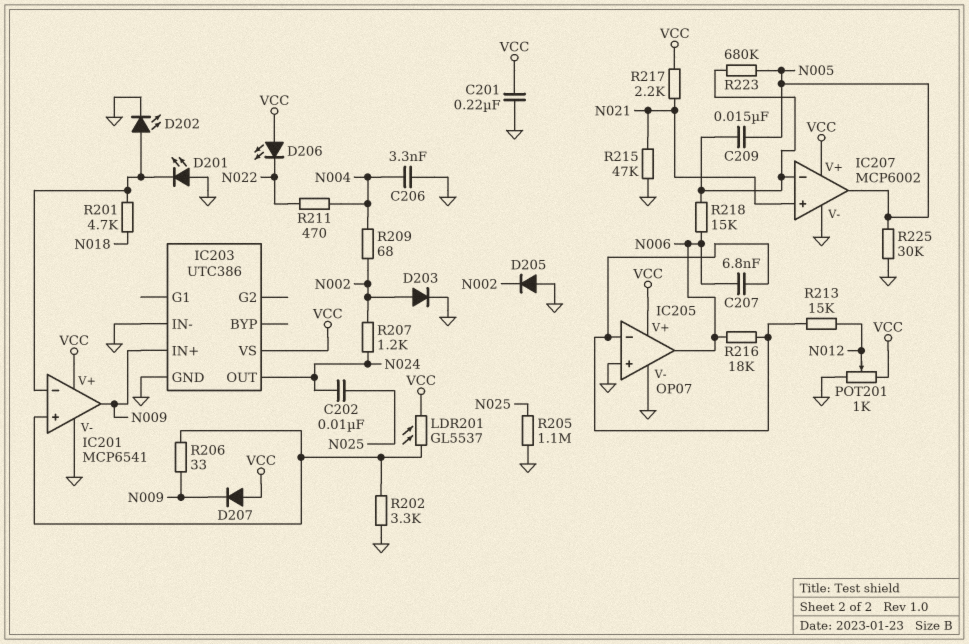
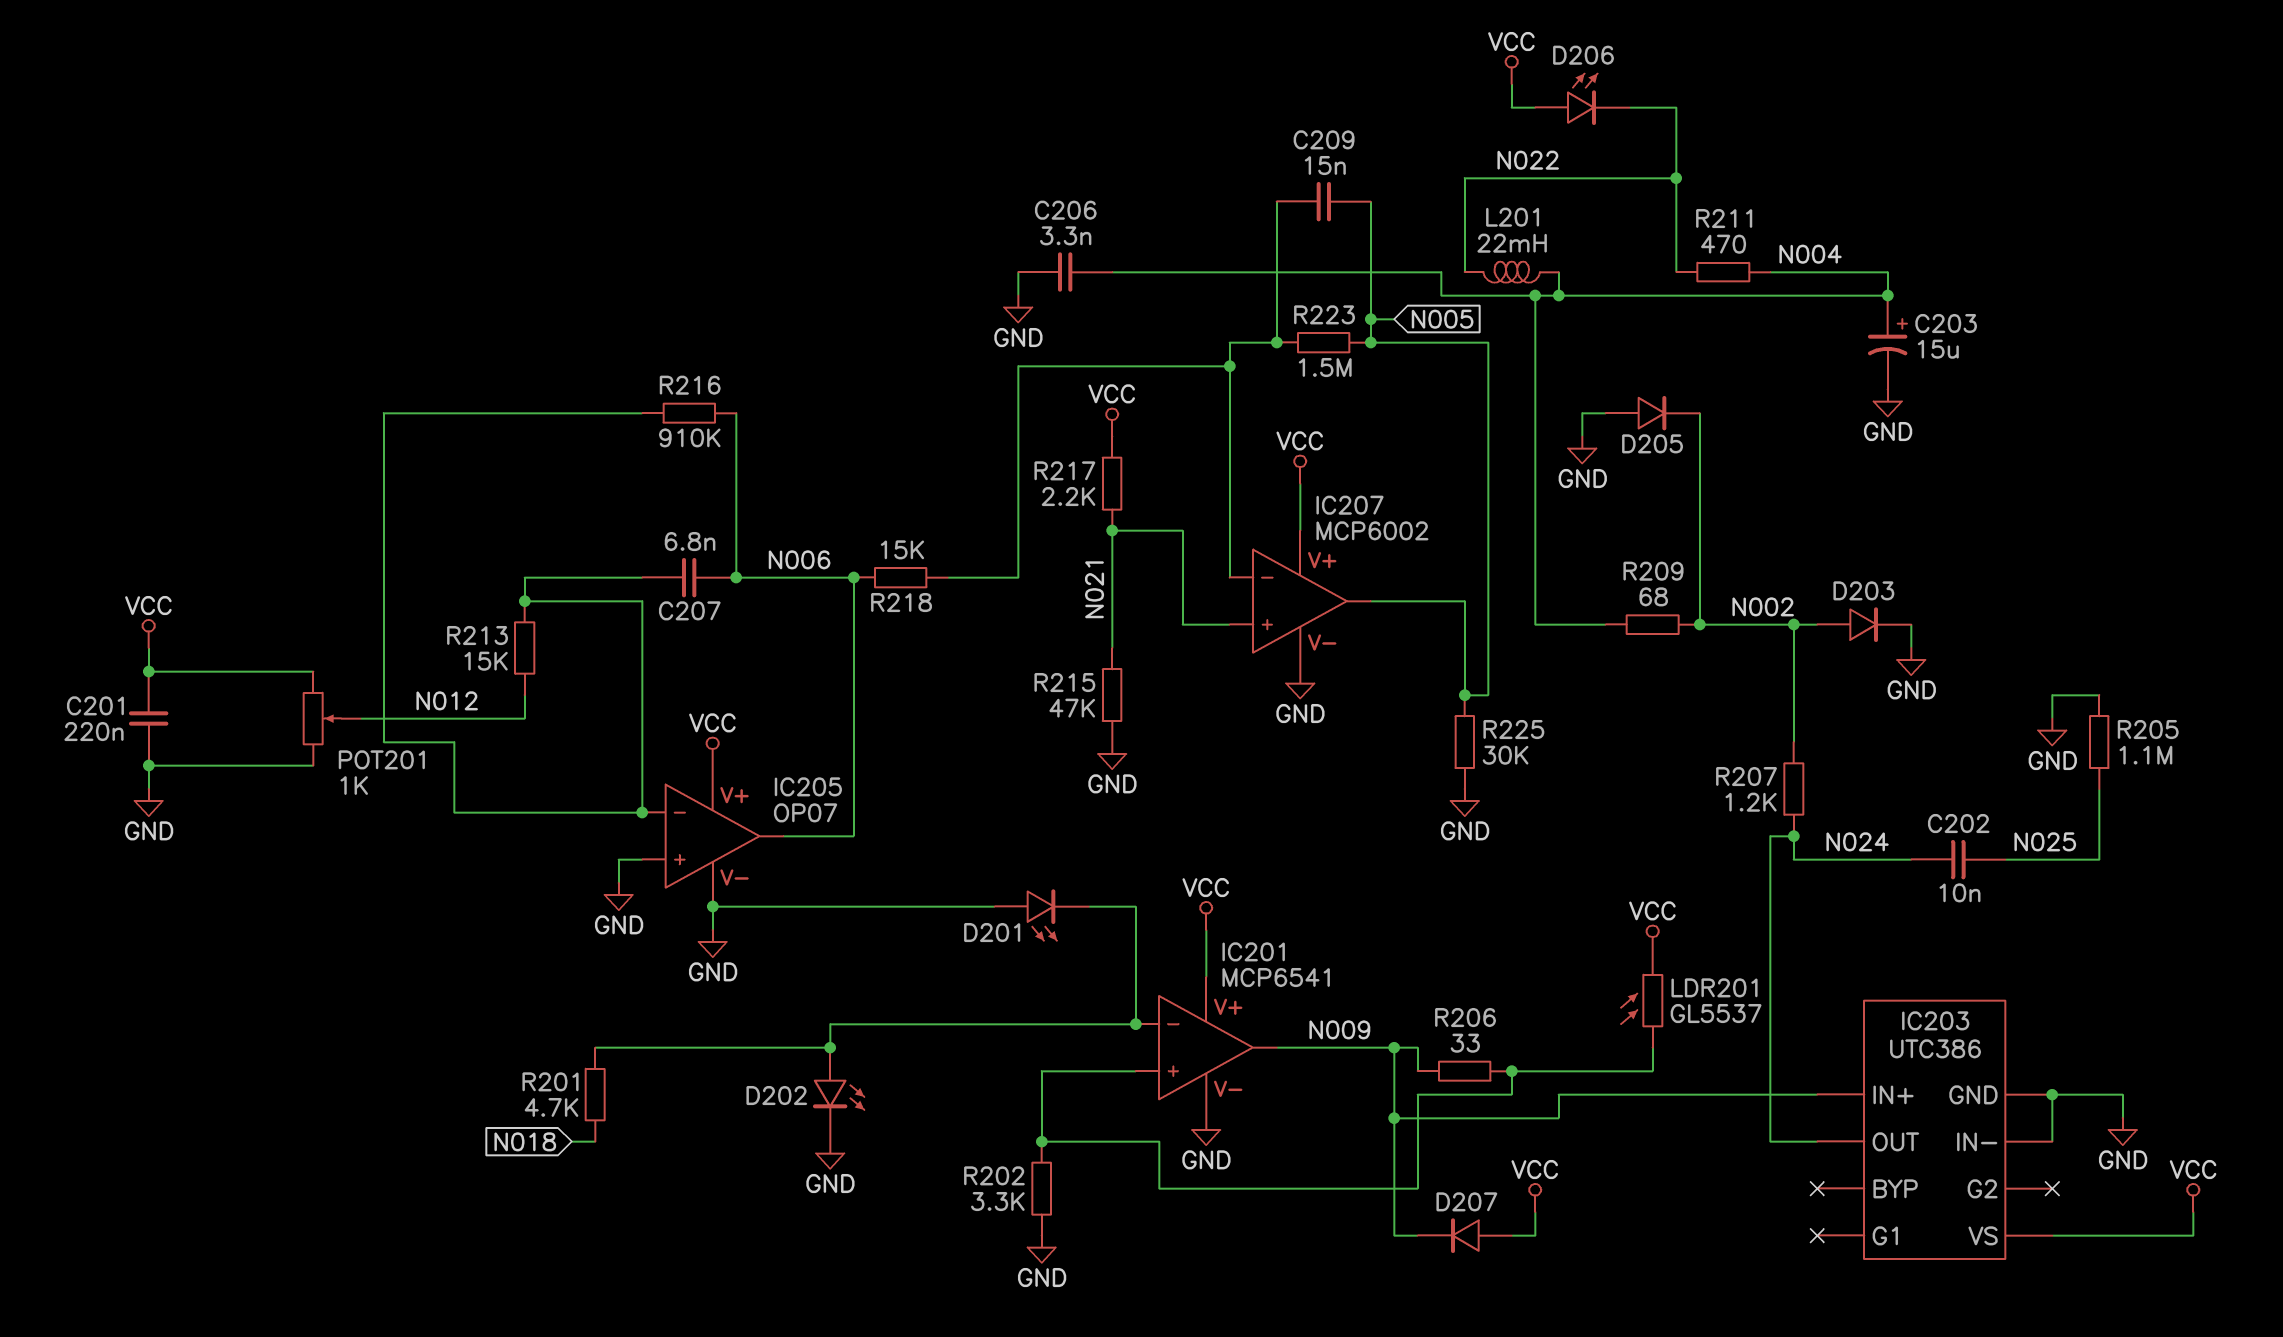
C203: none -> 15uF (plus N004, minus GND)
L201: none -> 22mH (N004, N022)
R216: 18k (IC205/in-, N006) -> 910k (IC205/in-, N006)
R223: 680k (IC207/in-, N005) -> 1.5M (IC207/in-, N005)

